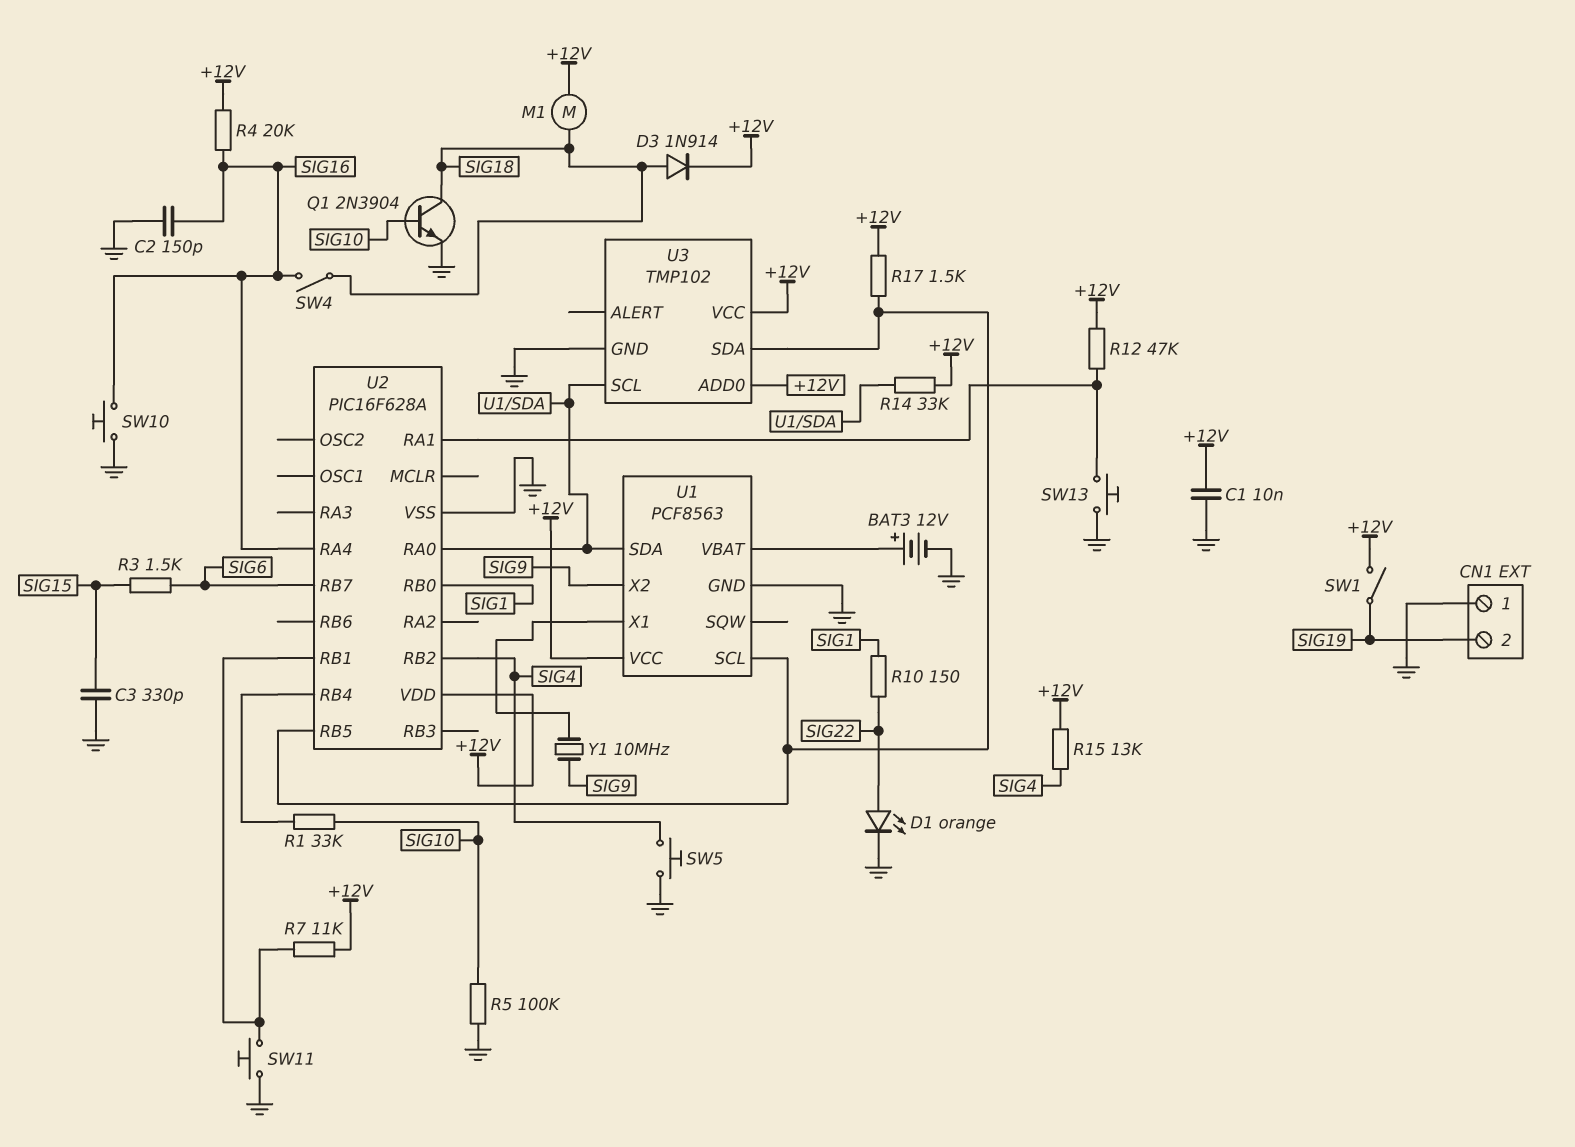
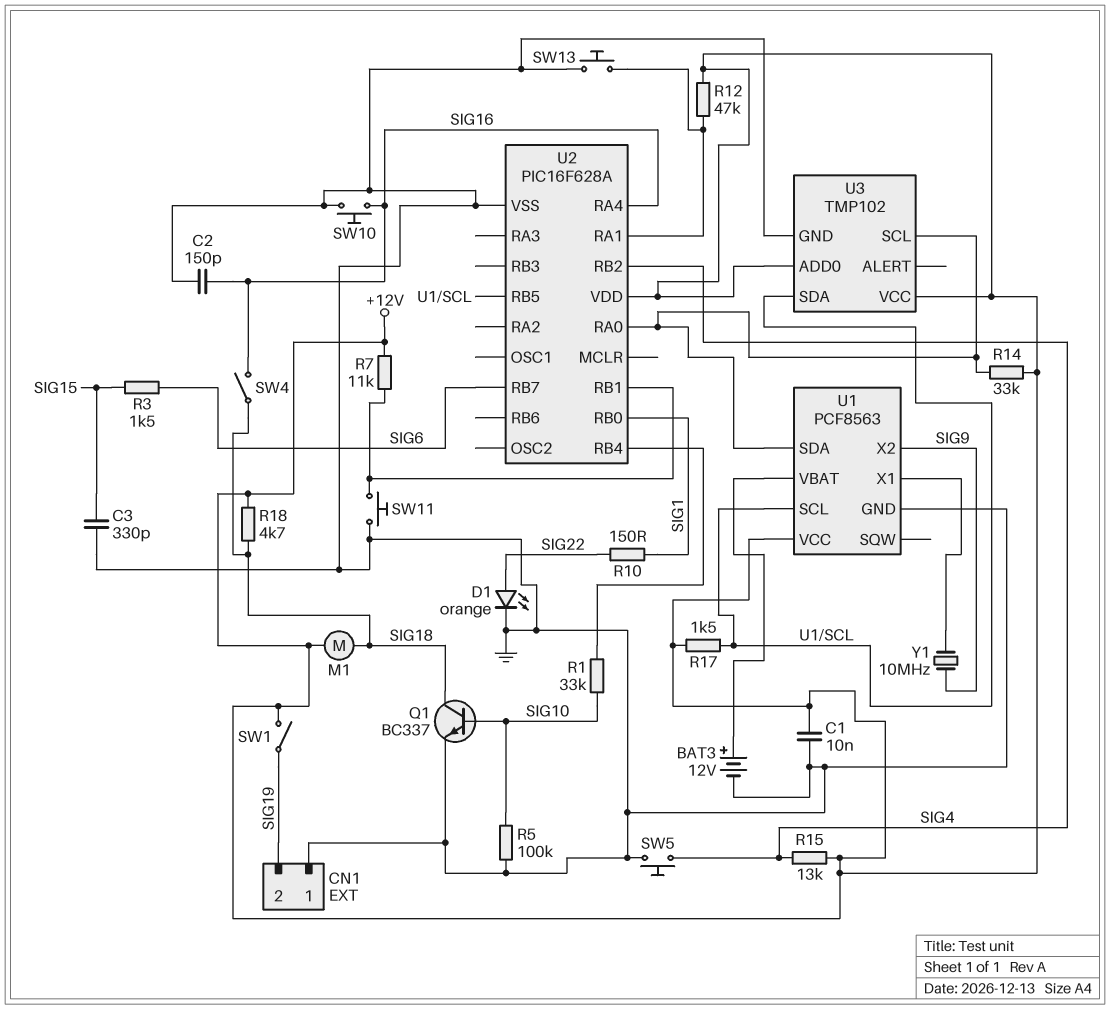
D3: diode 1N914 (A SIG18, K +12V) -> none
Q1: NPN 2N3904 (B SIG10, C SIG18, E GND) -> NPN BC337 (B SIG10, C SIG18, E GND)
R4: 20k (+12V, SIG16) -> none
R18: none -> 4.7k (+12V, SIG18)

